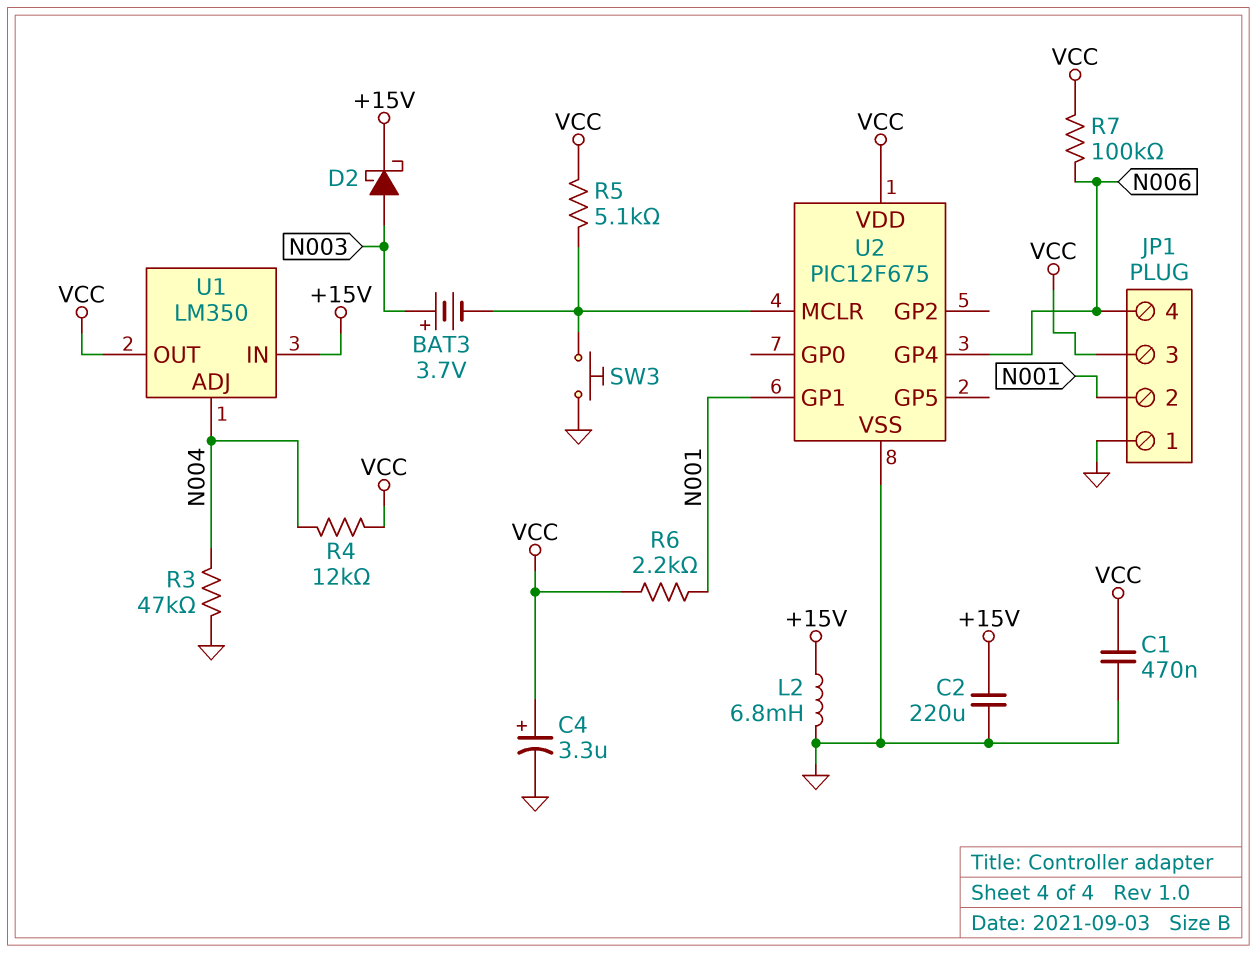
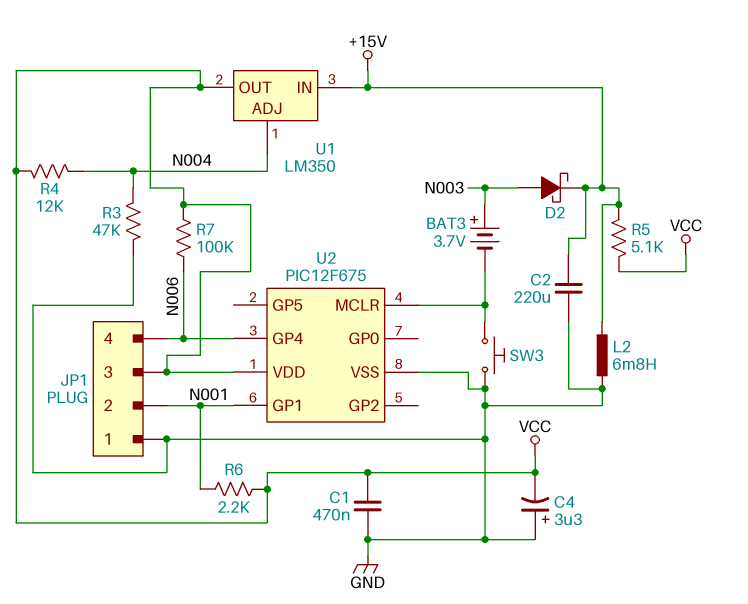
C4: 3.3uF (plus VCC, minus GND) -> 3.3uF (plus GND, minus VCC)
R5: 5.1k (U2/MCLR, VCC) -> 5.1k (+15V, VCC)

